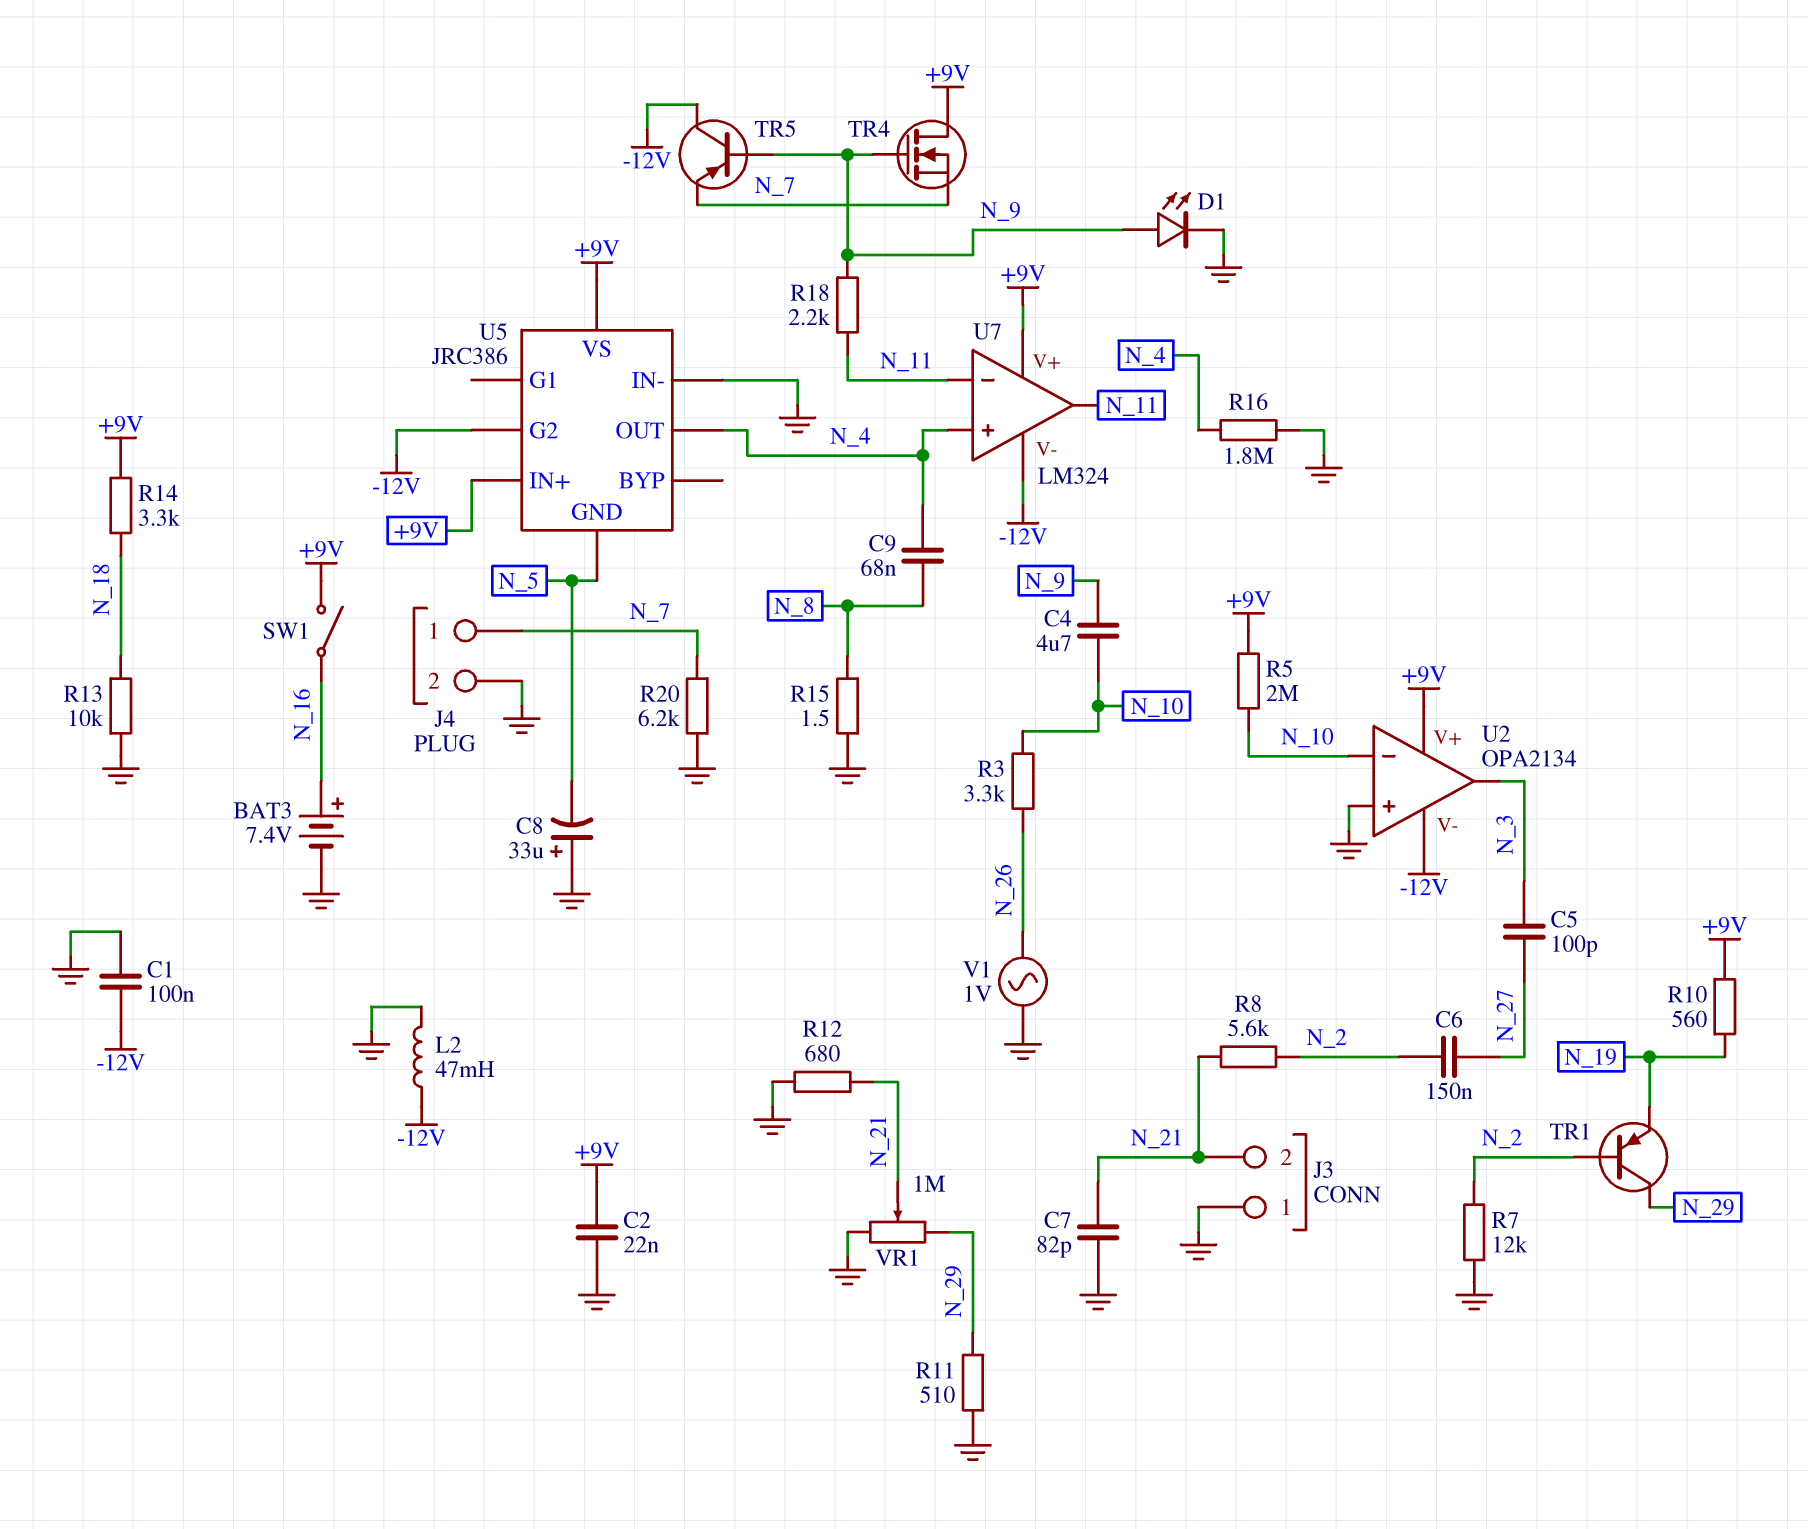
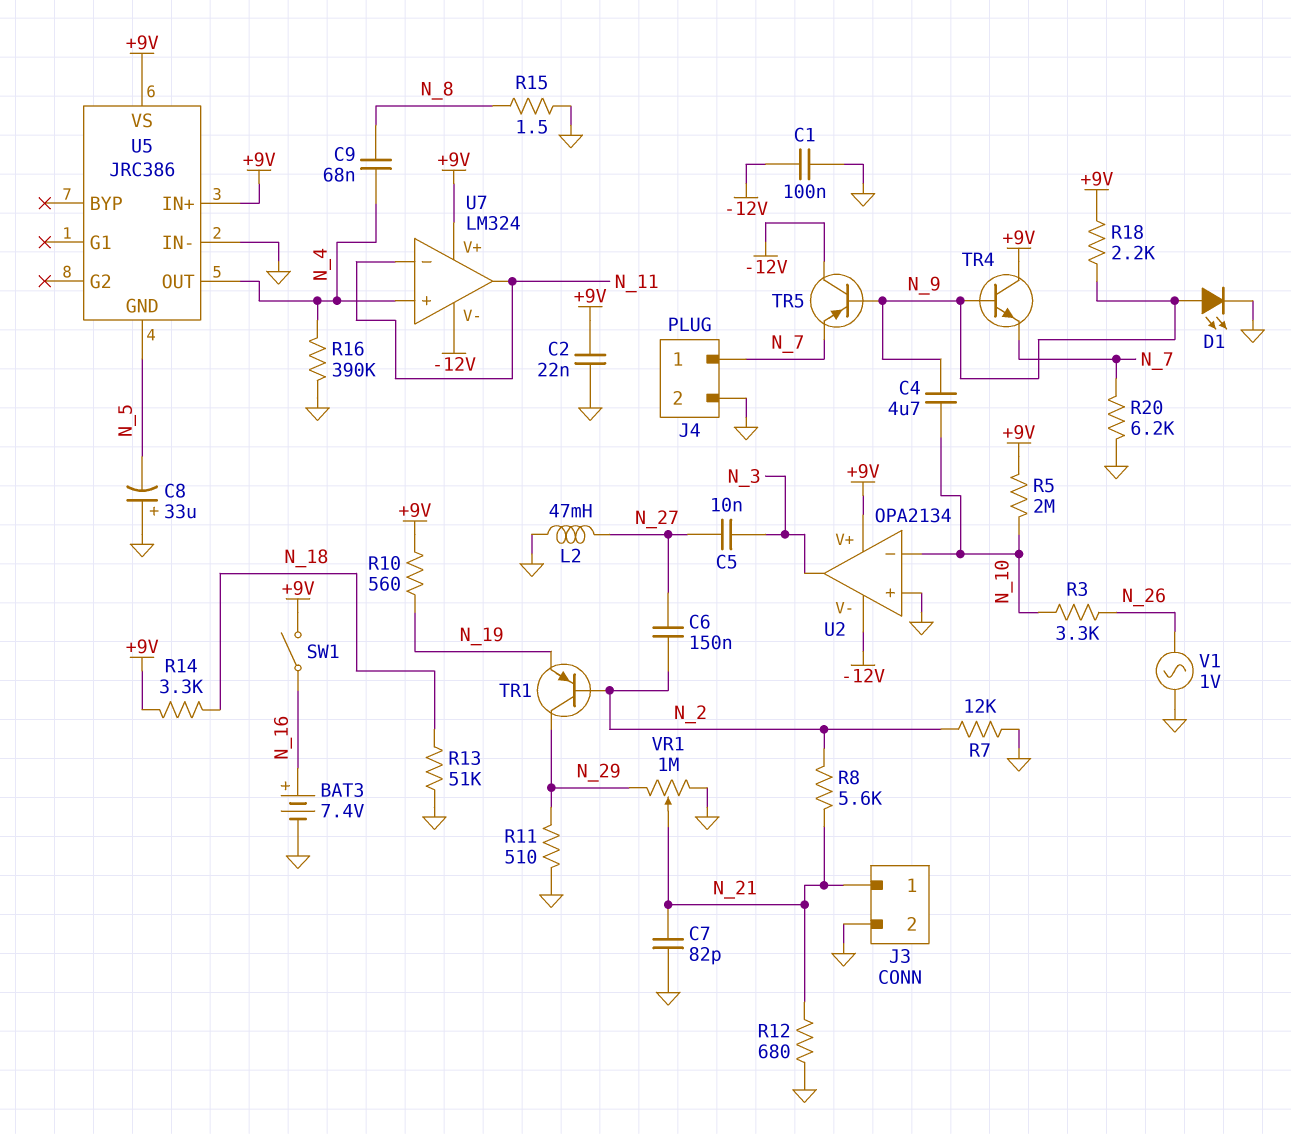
C5: 100pF (N_3, N_27) -> 10nF (N_3, N_27)
J3 pin 1: GND -> N_21
J3 pin 2: N_21 -> GND
L2: 47mH (-12V, GND) -> 47mH (GND, N_27)
R13: 10k (GND, N_18) -> 51k (GND, N_18)
R16: 1.8M (GND, N_4) -> 390k (GND, N_4)
R18: 2.2k (N_9, N_11) -> 2.2k (+9V, N_9)
TR4: NMOS (G N_9, D +9V, S N_7) -> NPN (B N_9, C +9V, E N_7)
U5 pin G2: -12V -> none

